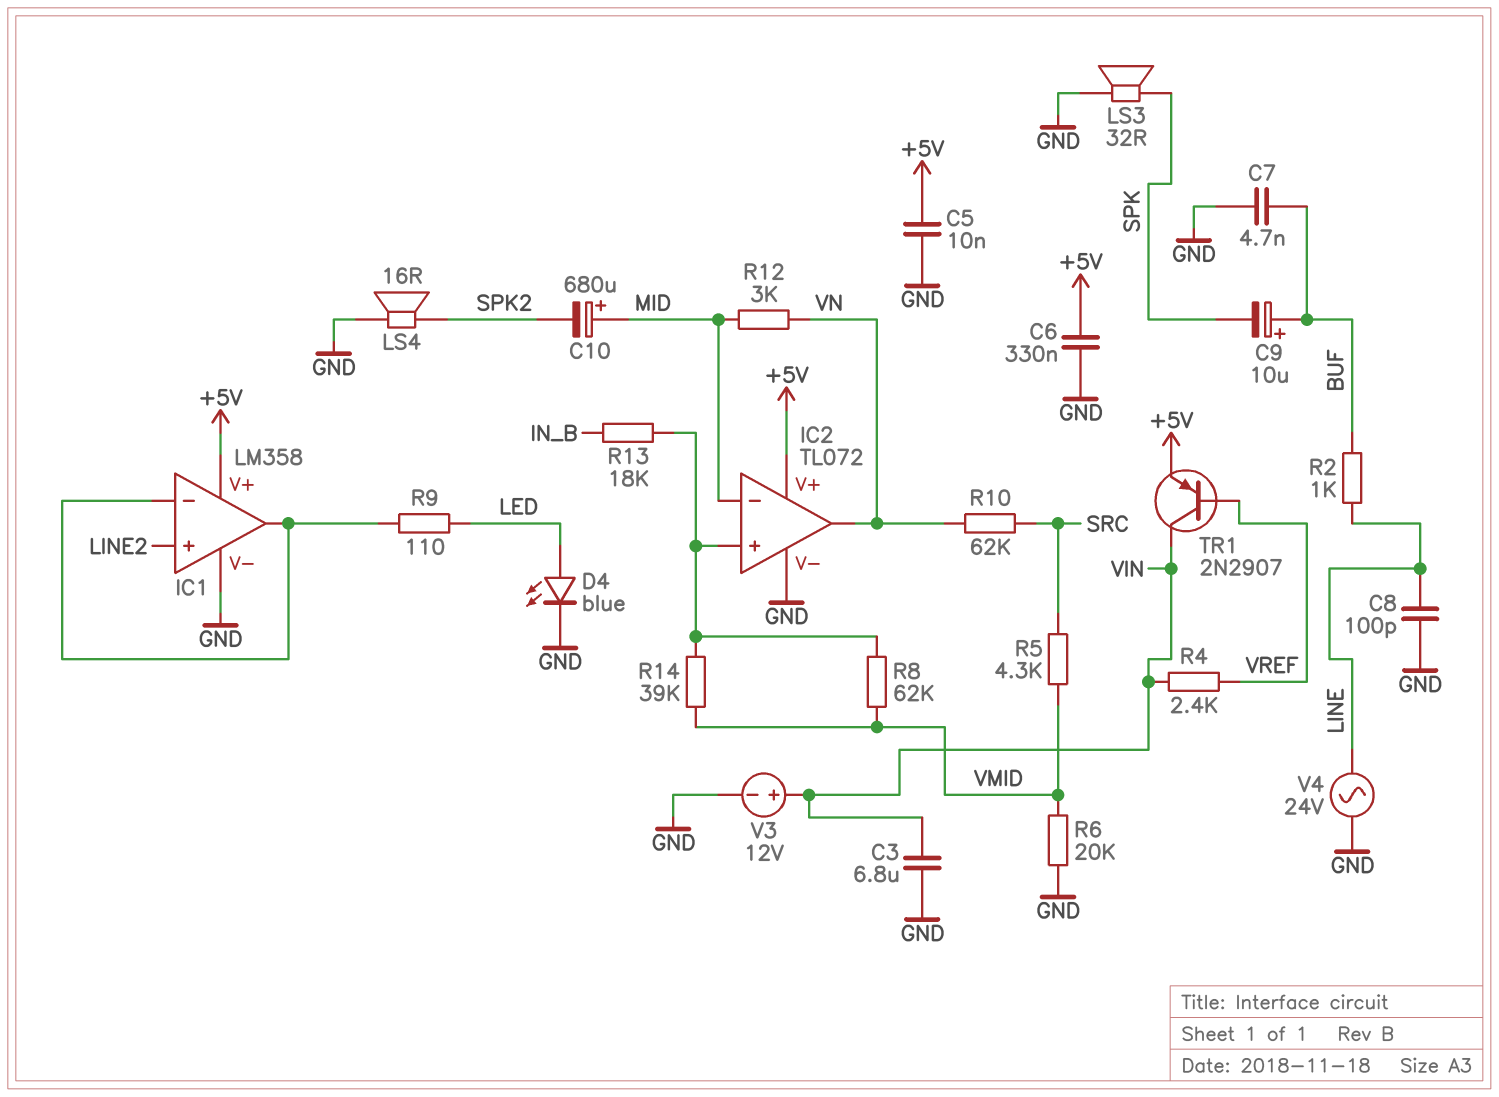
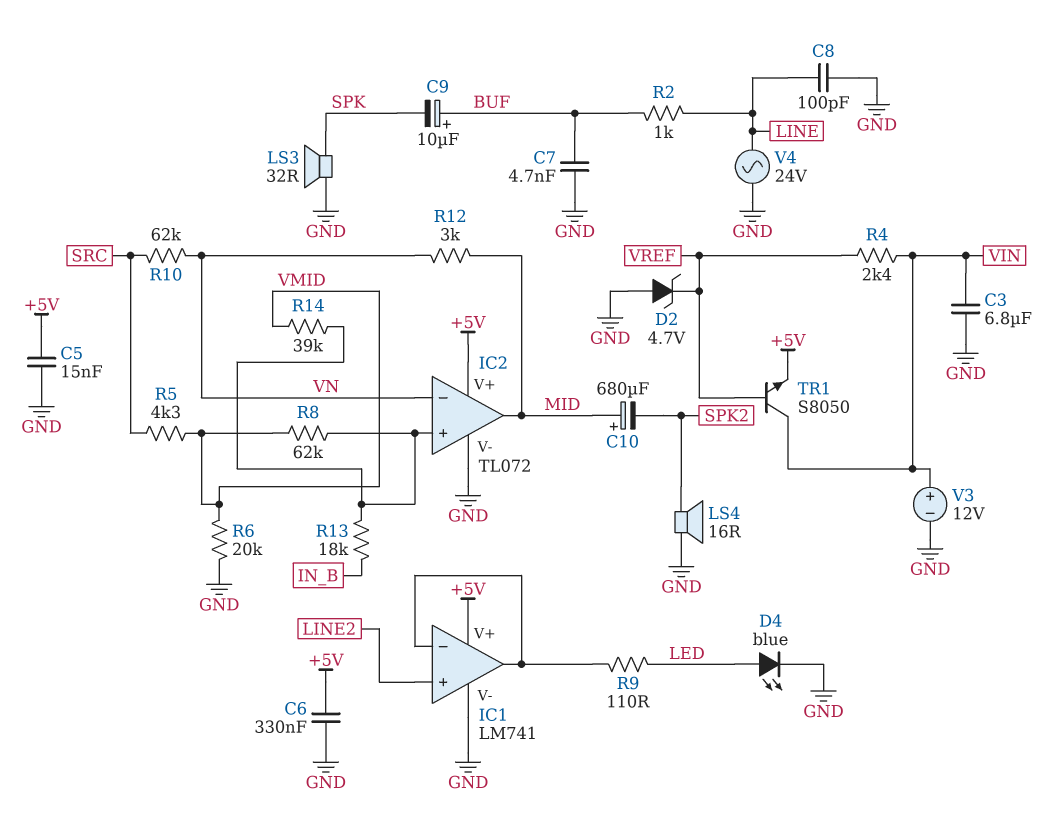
C5: 10nF (+5V, GND) -> 15nF (+5V, GND)
D2: none -> zener 4.7V (A GND, K VREF)
IC1: LM358 -> LM741
IC2 pin in-: MID -> VN
IC2 pin out: VN -> MID
TR1: PNP 2N2907 (B VREF, C VIN, E +5V) -> NPN S8050 (B VREF, C VIN, E +5V)

